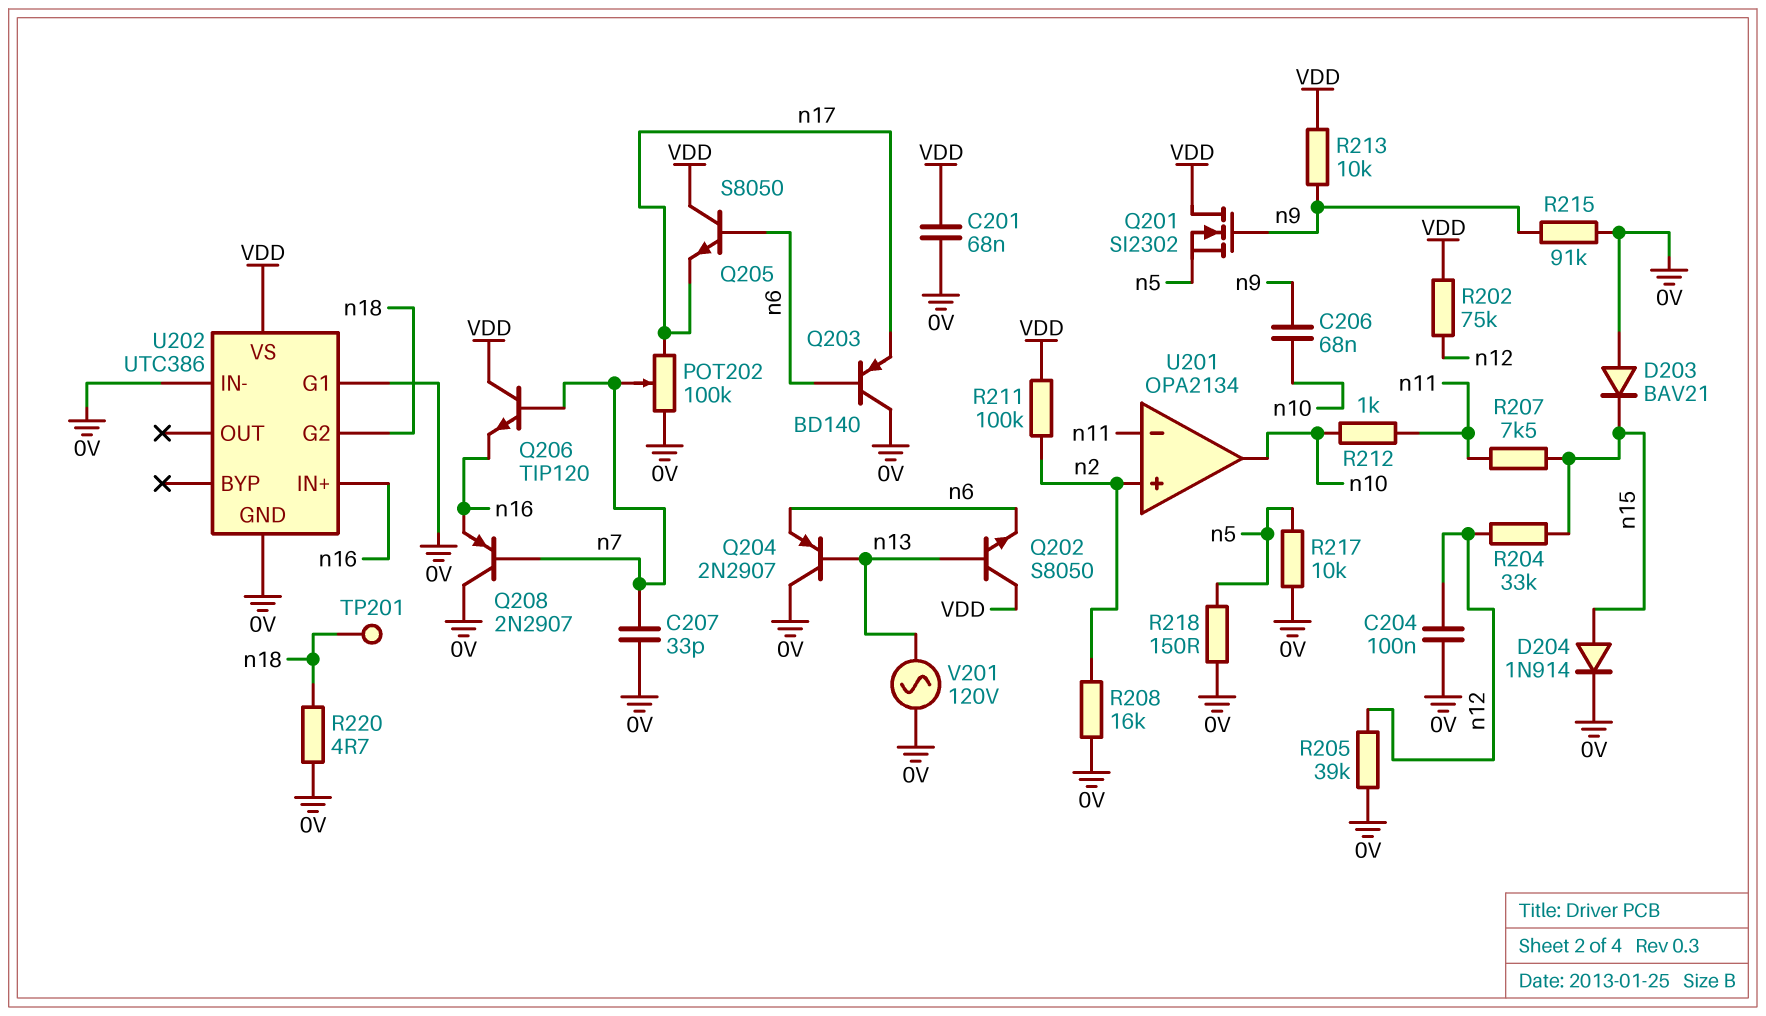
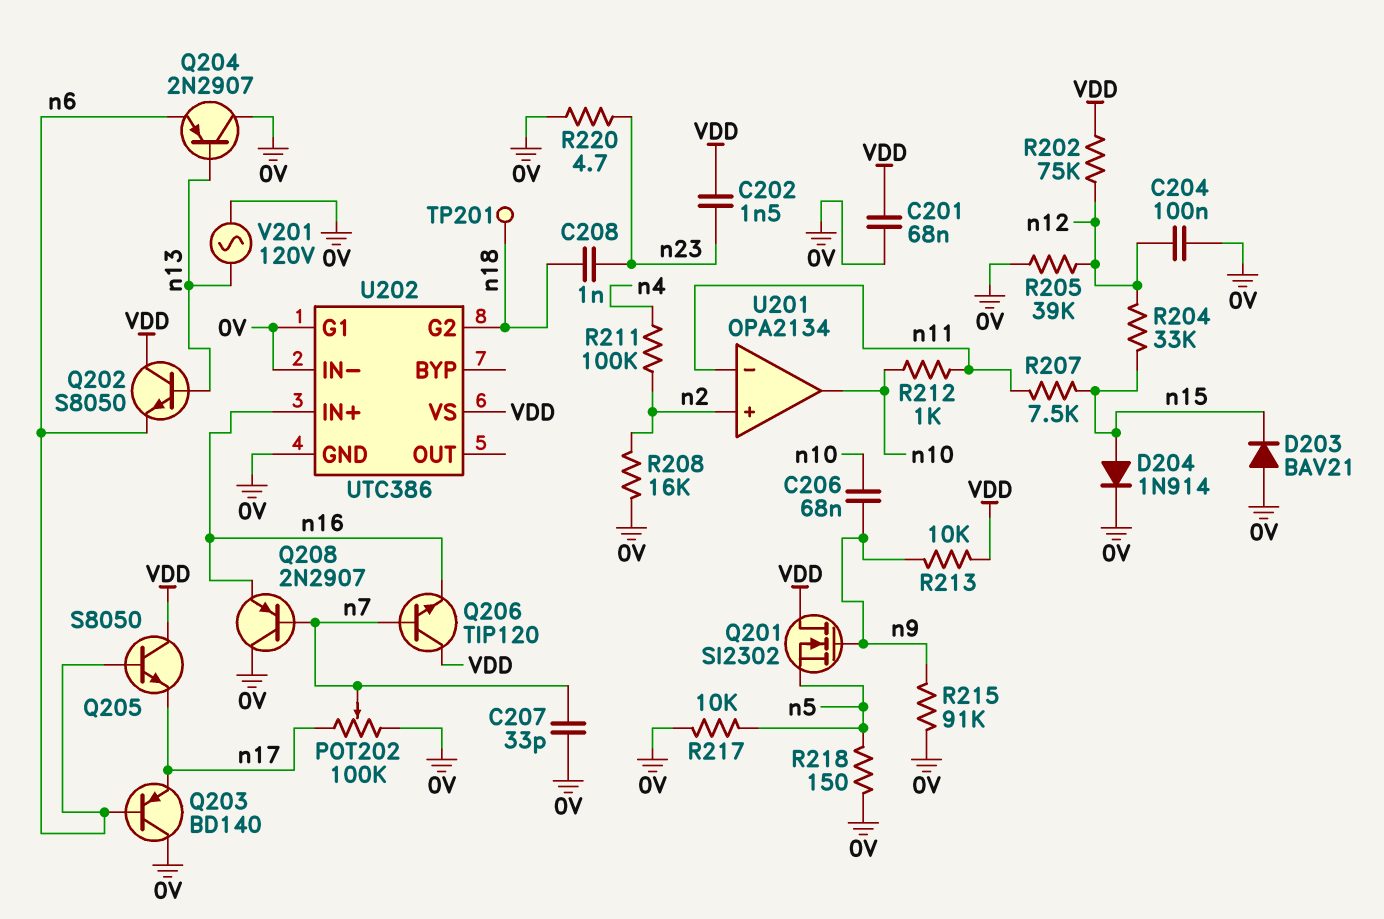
C202: none -> 1.5nF (VDD, n23)
C208: none -> 1nF (n18, n23)
R211: 100k (VDD, n2) -> 100k (n2, n4)
R220: 4.7 (0V, n18) -> 4.7 (0V, n23)

